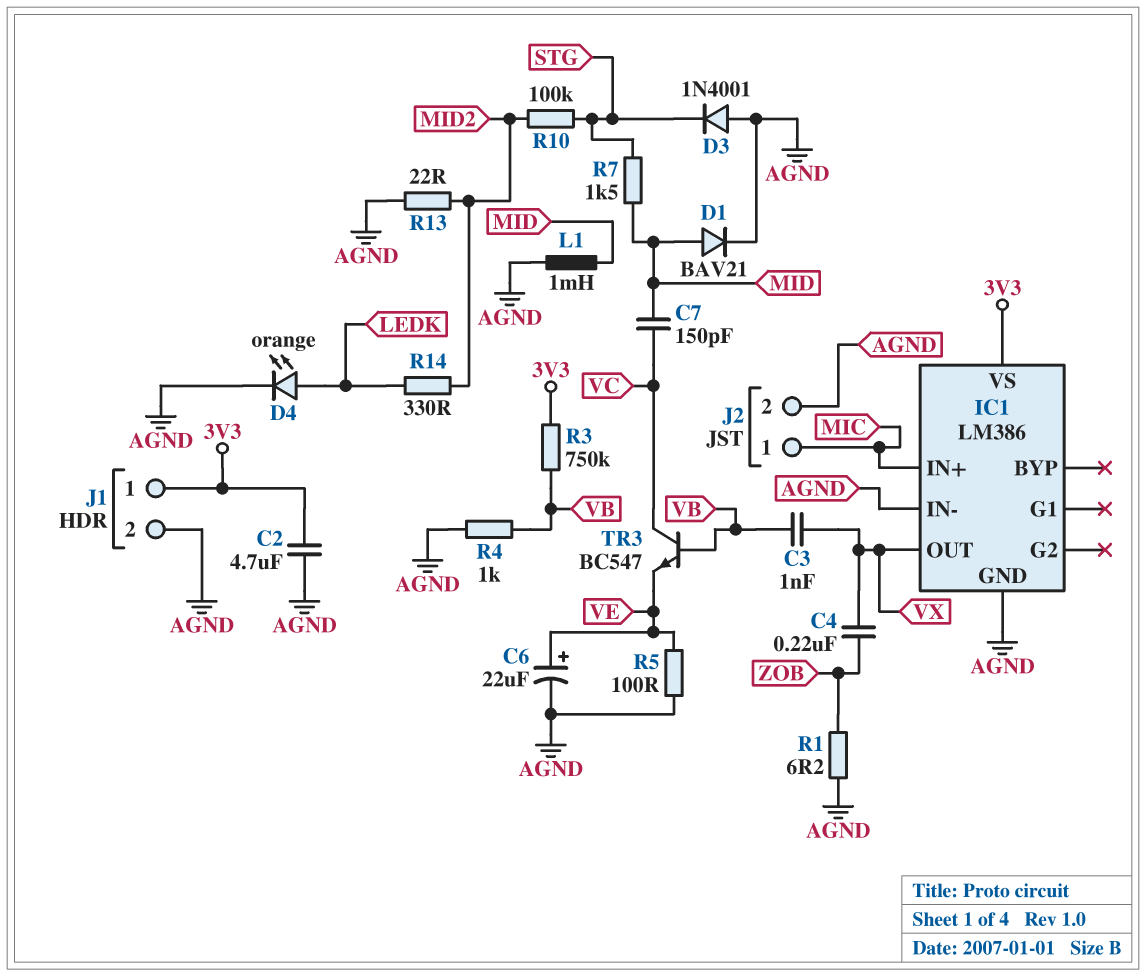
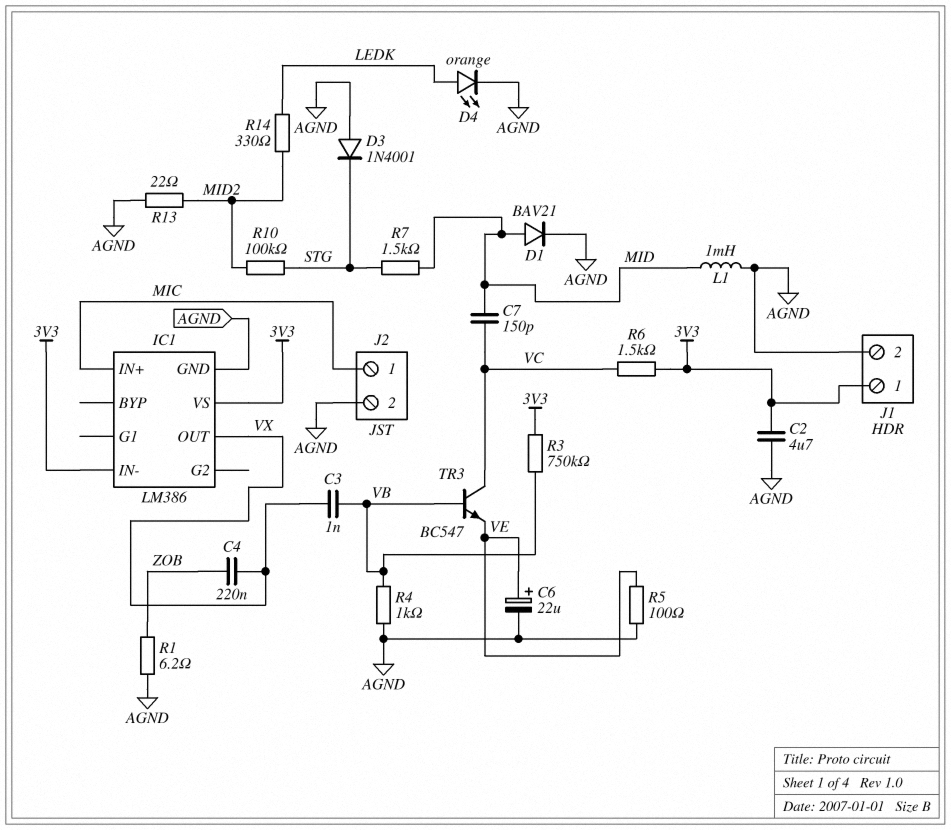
IC1 pin IN-: AGND -> 3V3
R6: none -> 1.5k (3V3, VC)

